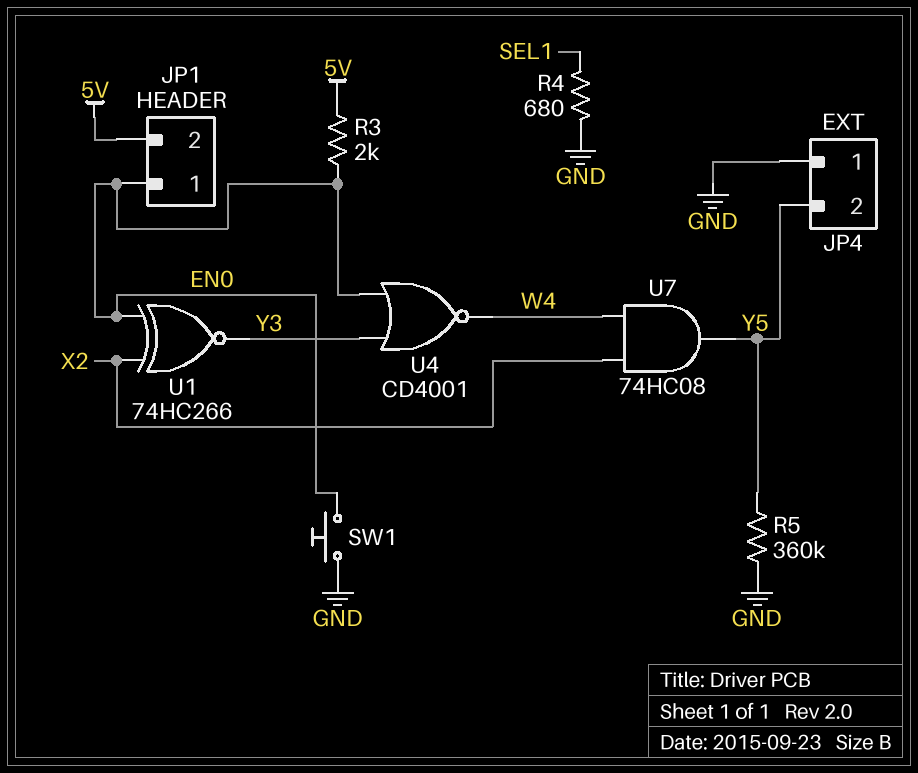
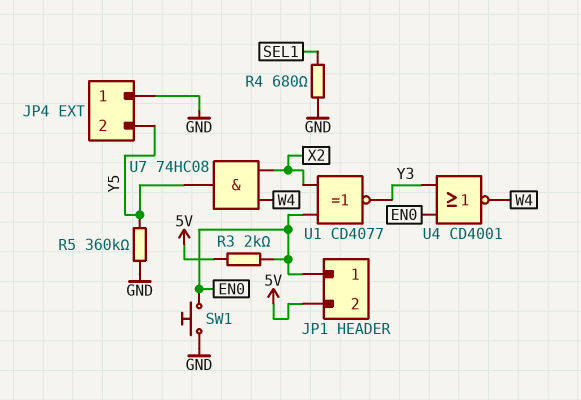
U1: XNOR 74HC266 (in EN0, in X2, out Y3) -> XNOR CD4077 (in EN0, in X2, out Y3)

